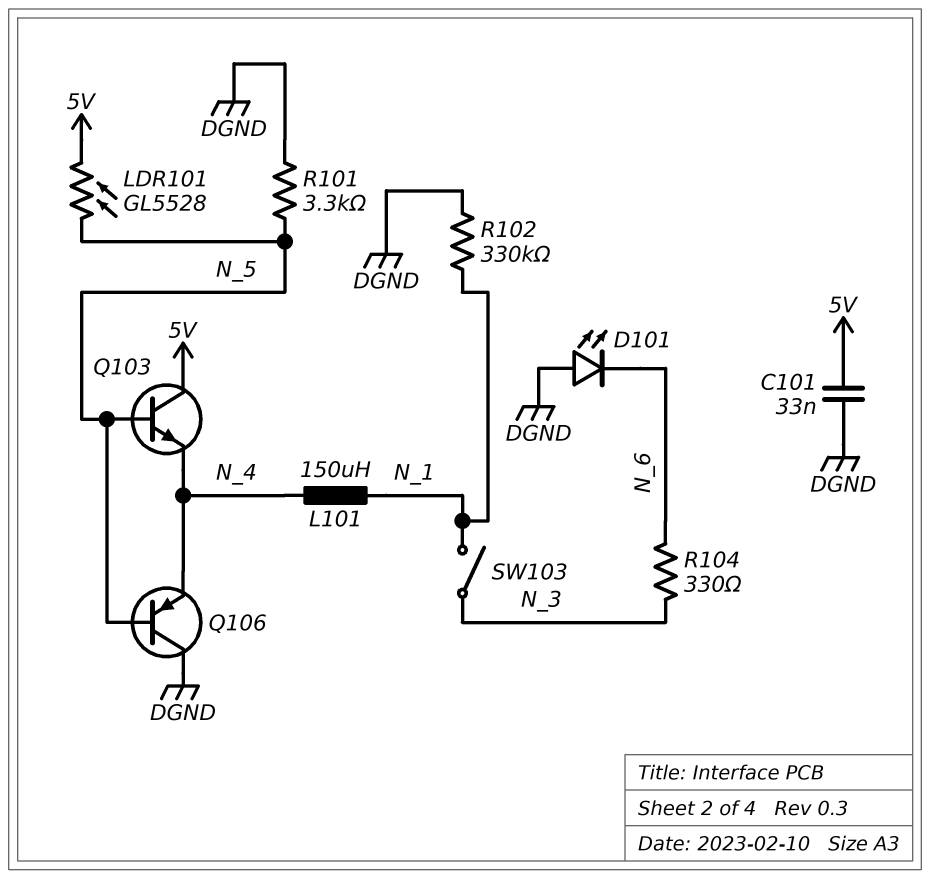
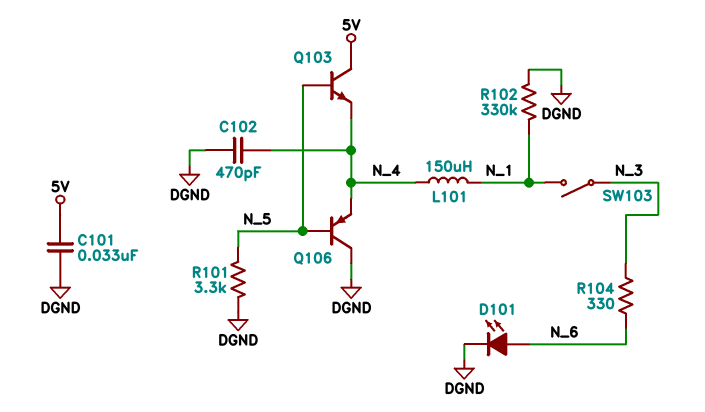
C102: none -> 470pF (DGND, N_4)
D101: LED (A DGND, K N_6) -> LED (A N_6, K DGND)
LDR101: GL5528 (5V, N_5) -> none

